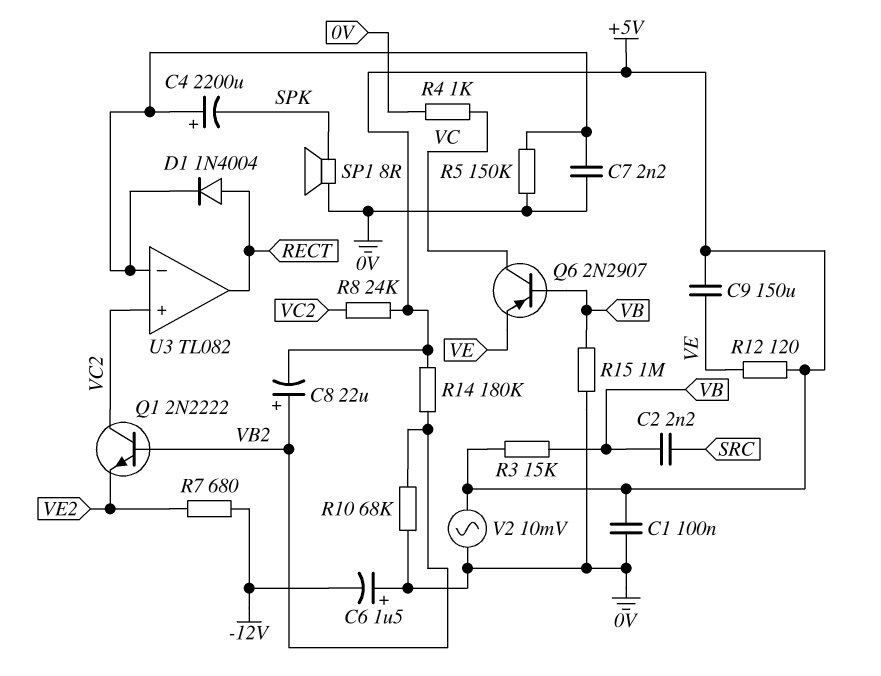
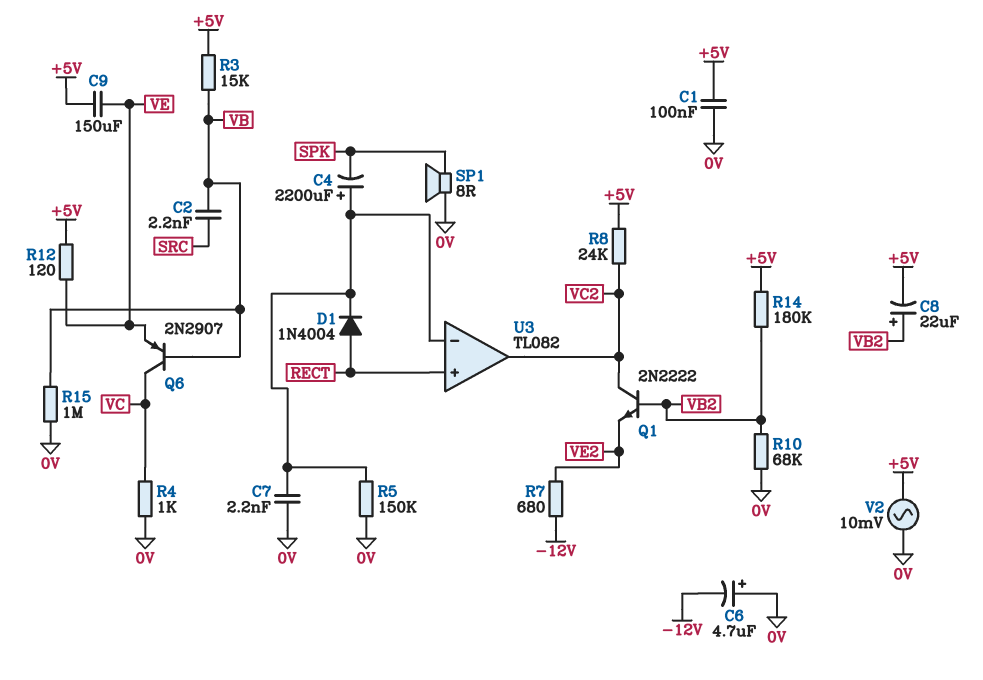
C6: 1.5uF (plus 0V, minus -12V) -> 4.7uF (plus 0V, minus -12V)
U3 pin in+: VC2 -> RECT
U3 pin out: RECT -> VC2

